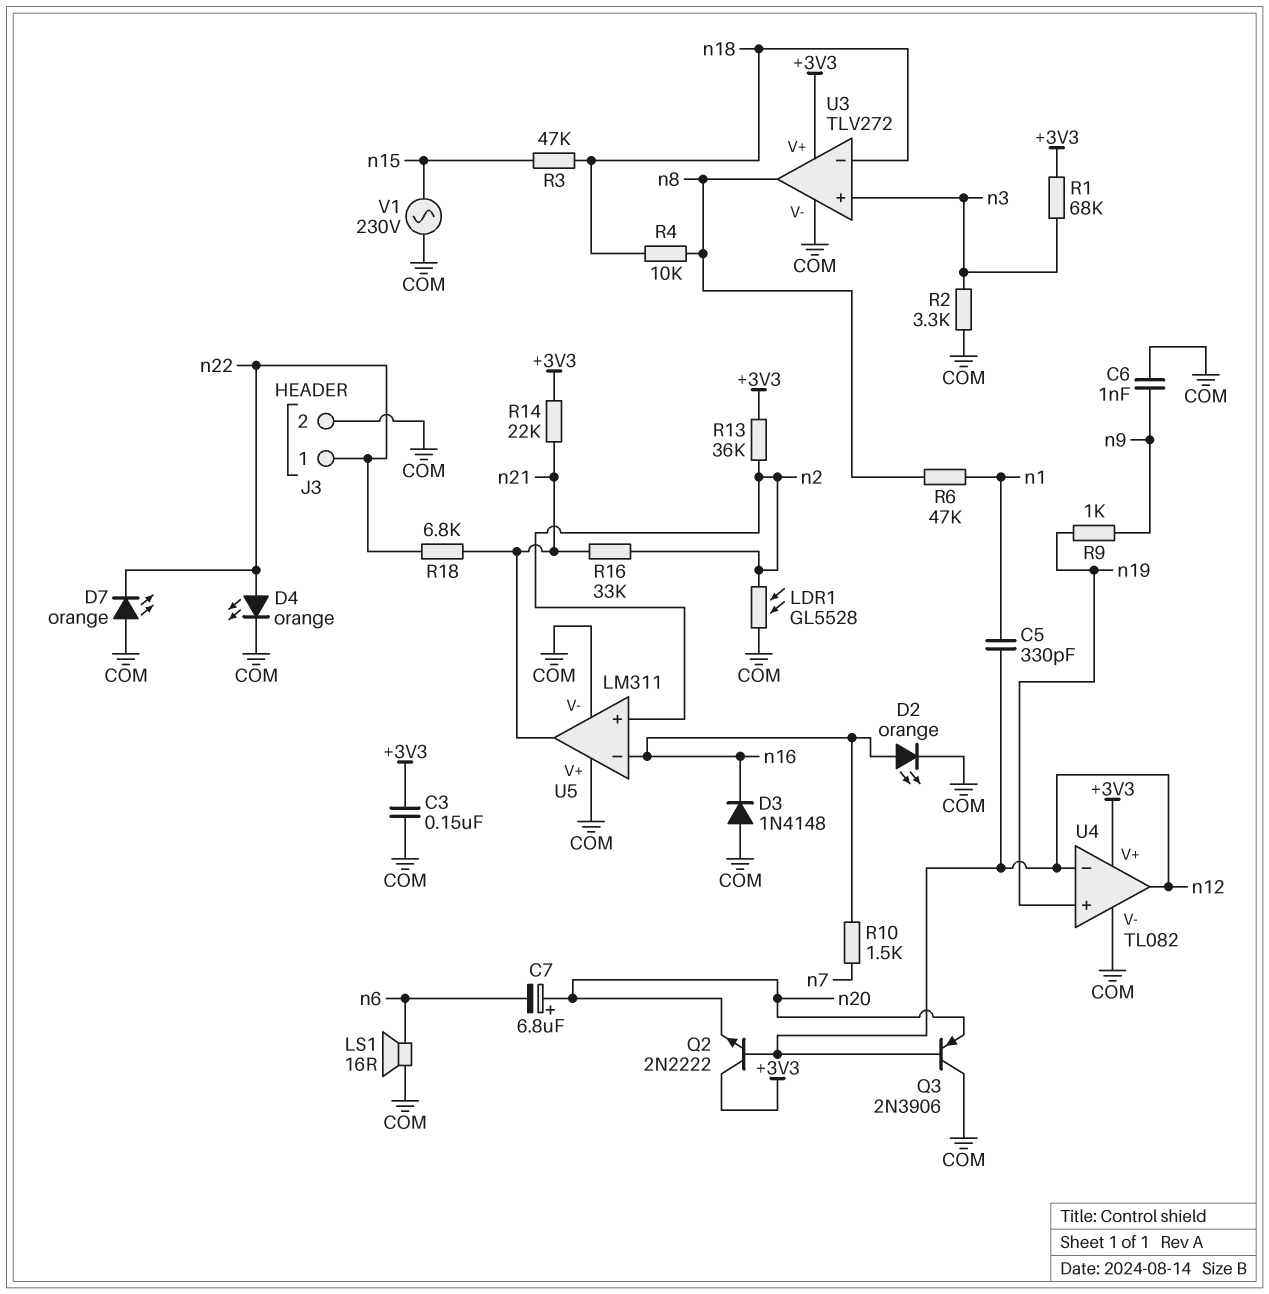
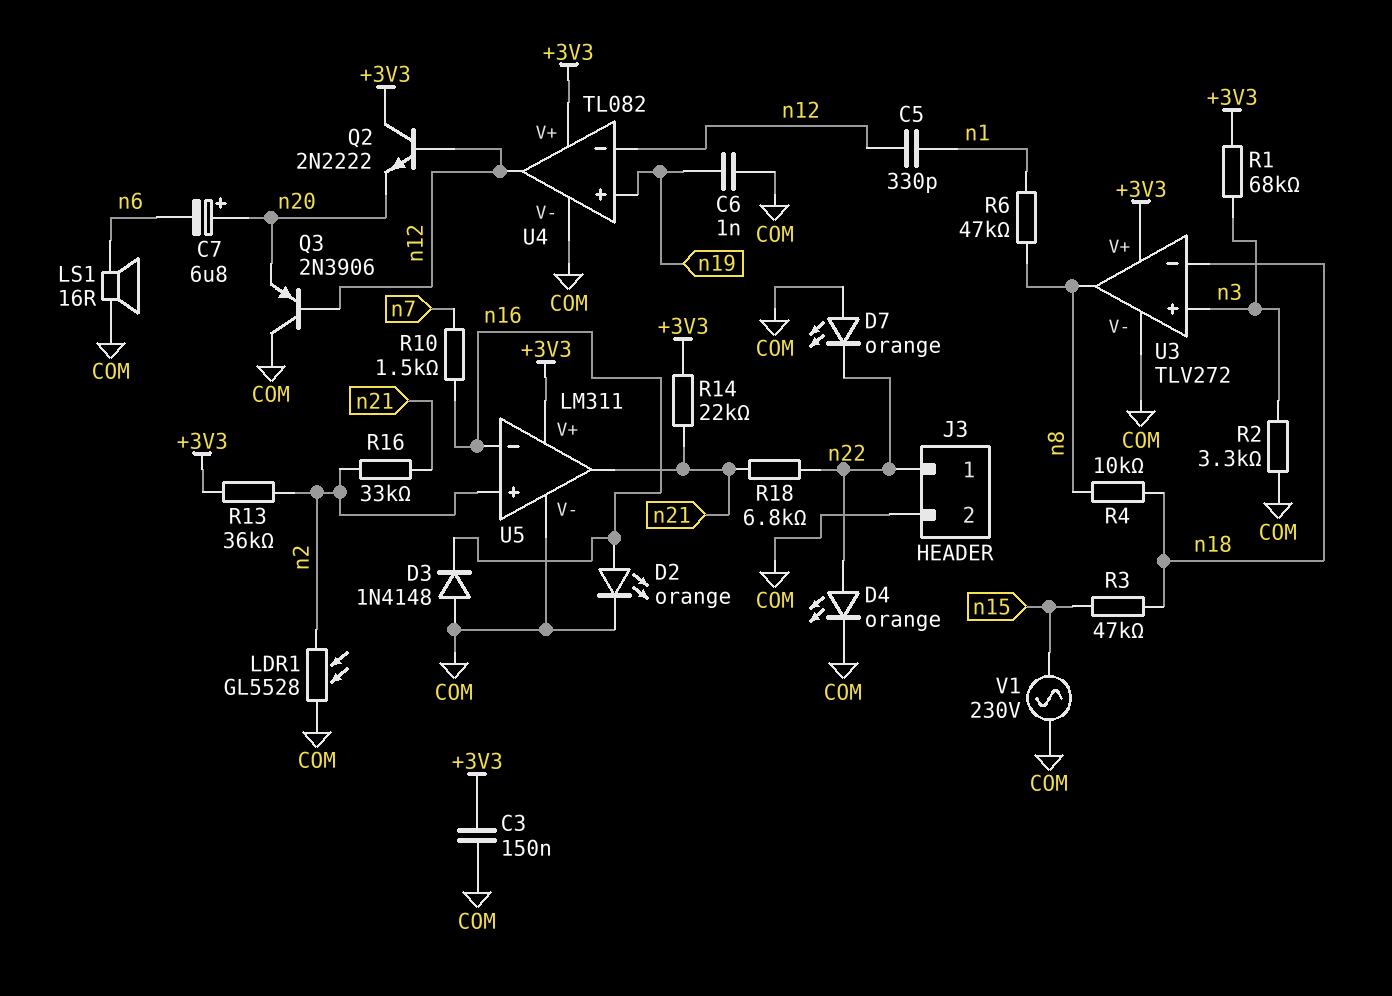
C6: 1nF (COM, n9) -> 1nF (COM, n19)
R9: 1k (n9, n19) -> none
U5 pin V+: COM -> +3V3

